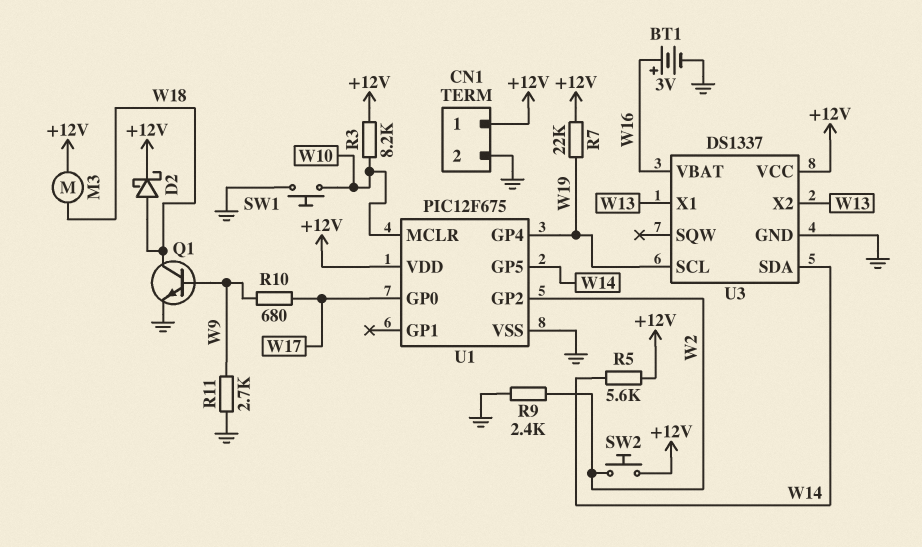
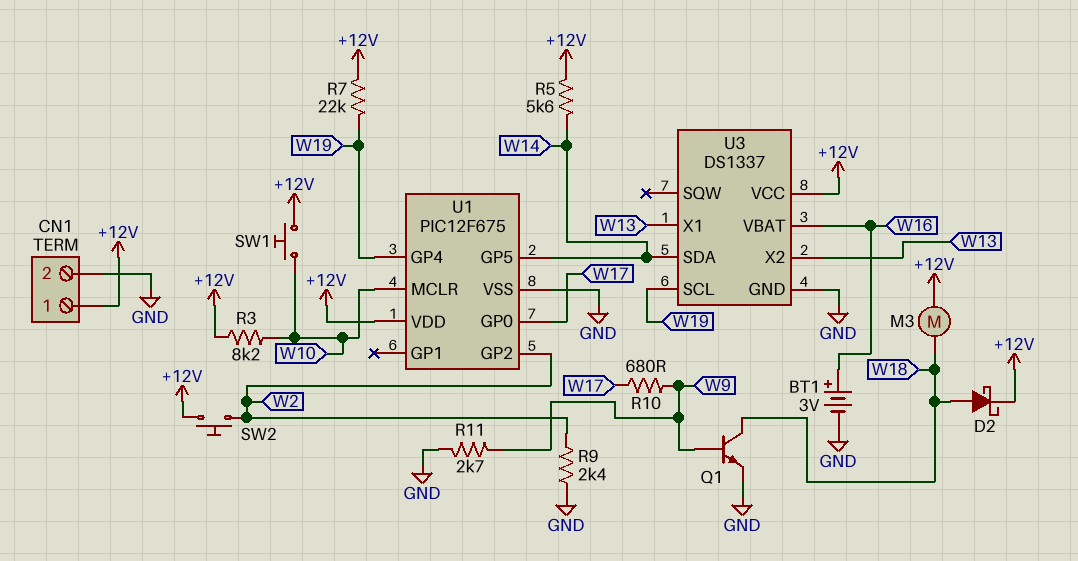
SW1: button (GND, W10) -> button (+12V, W10)

